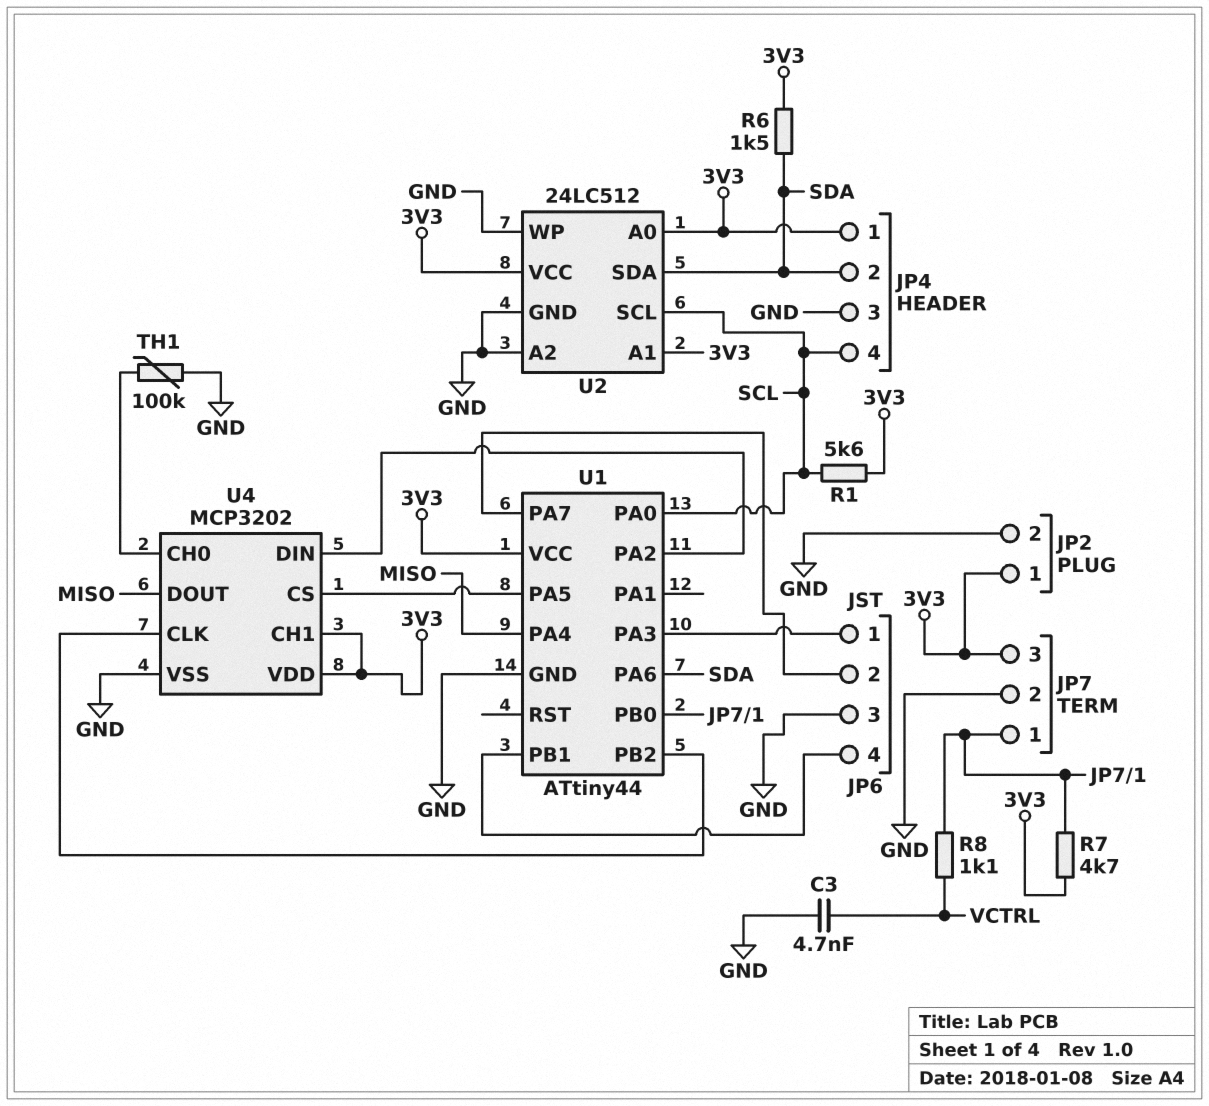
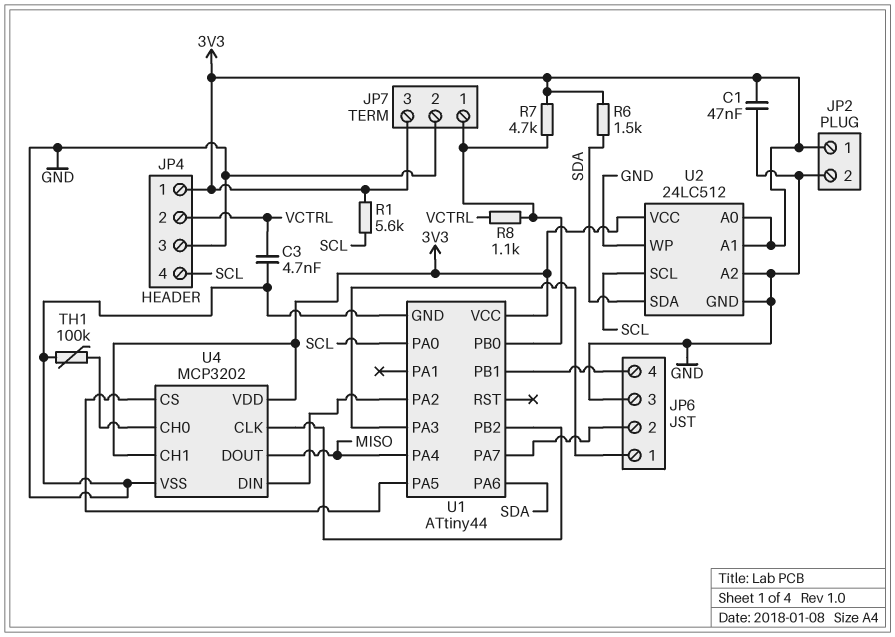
C1: none -> 47nF (3V3, GND)
JP4 pin 2: SDA -> VCTRL

